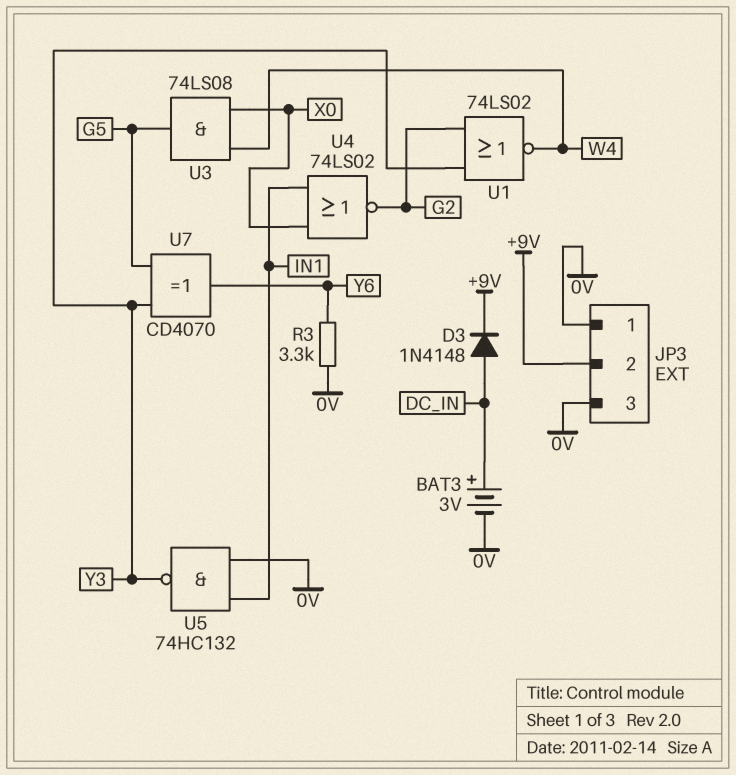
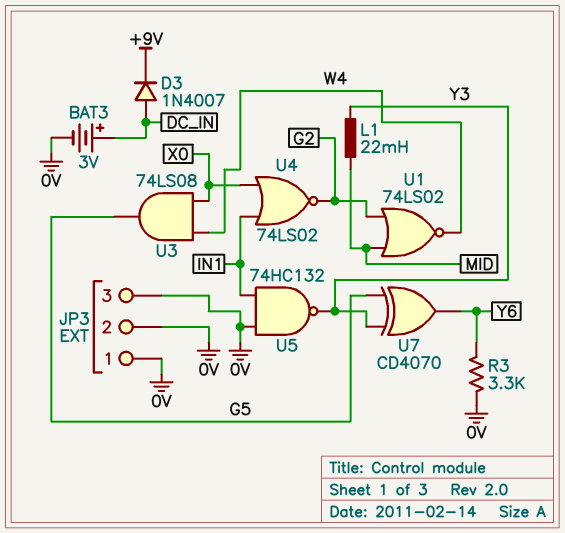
D3: diode 1N4148 (A DC_IN, K +9V) -> diode 1N4007 (A DC_IN, K +9V)
JP3 pin 2: +9V -> 0V
L1: none -> 22mH (MID, Y3)
U1: NOR 74LS02 (in G2, in Y3, out W4) -> NOR 74LS02 (in G2, in MID, out W4)

